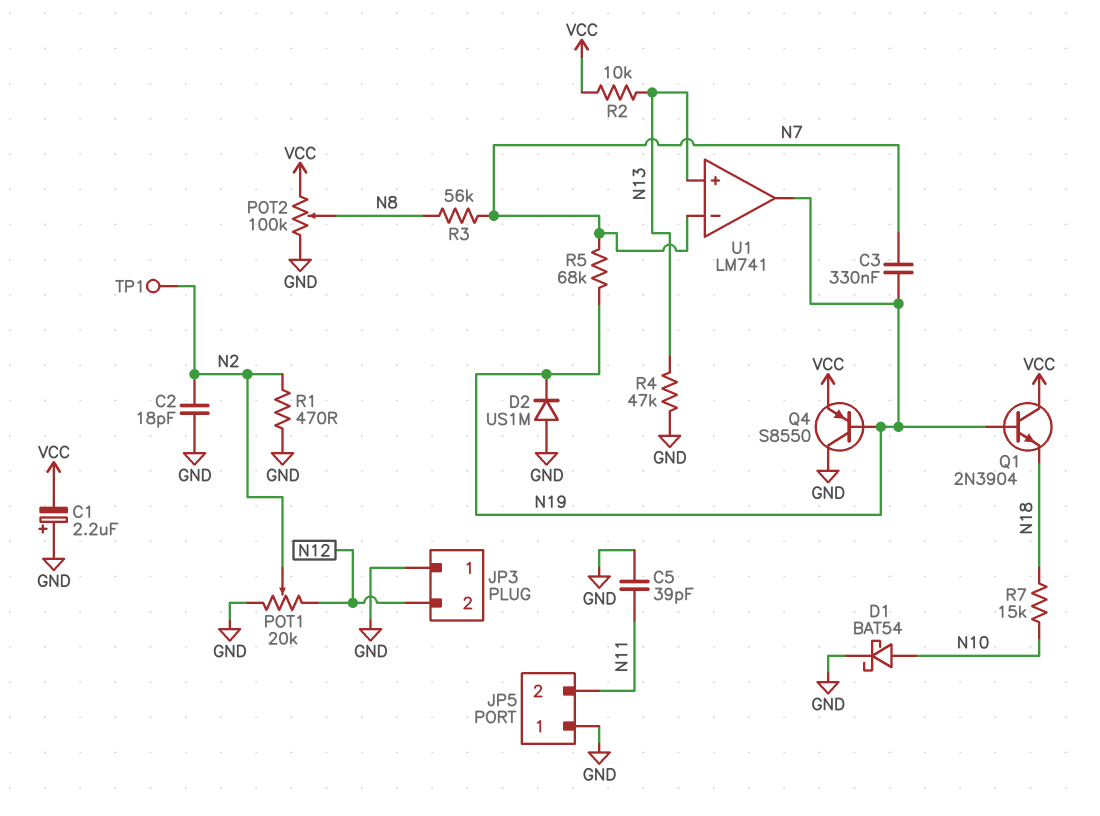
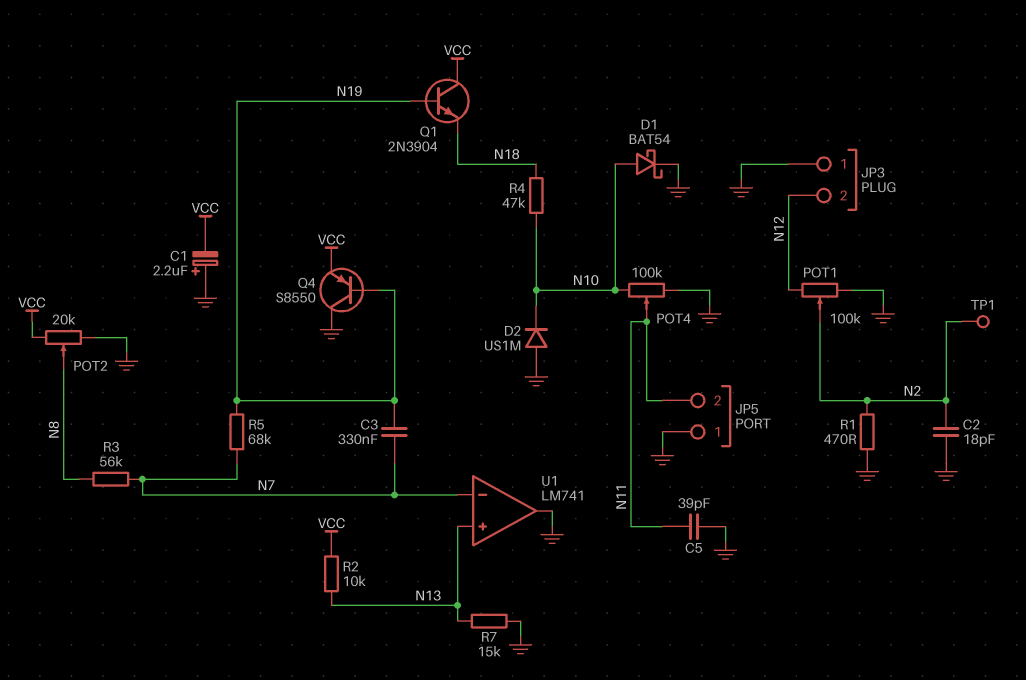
D2: diode US1M (A GND, K N19) -> diode US1M (A GND, K N10)
POT1: 20k (GND, N12, wiper N2) -> 100k (GND, N12, wiper N2)
POT2: 100k (GND, VCC, wiper N8) -> 20k (GND, VCC, wiper N8)
POT4: none -> 100k (GND, N10, wiper N11)
R4: 47k (GND, N13) -> 47k (N10, N18)
R7: 15k (N10, N18) -> 15k (GND, N13)
U1 pin out: N19 -> GND

